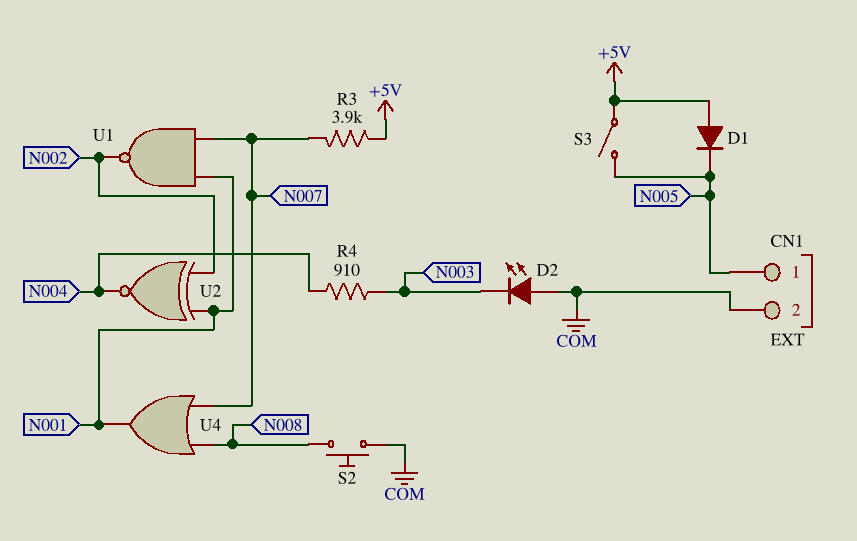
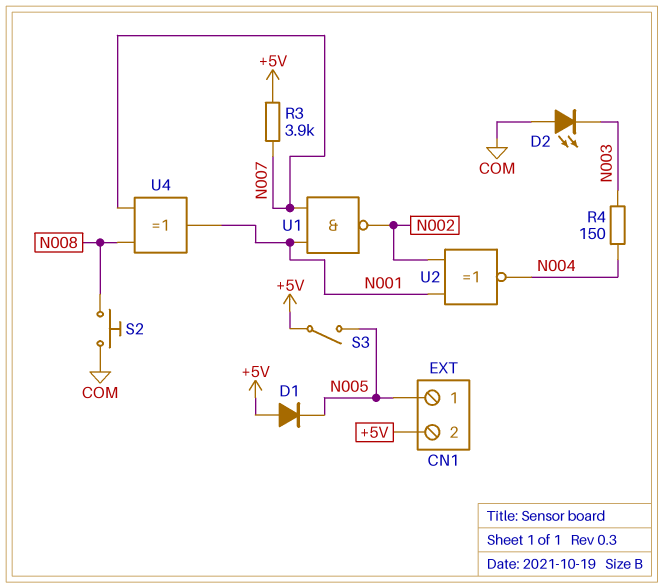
CN1 pin 2: COM -> +5V
R4: 910 (N003, N004) -> 150 (N003, N004)
U4: OR (in N007, in N008, out N001) -> XOR (in N007, in N008, out N001)

